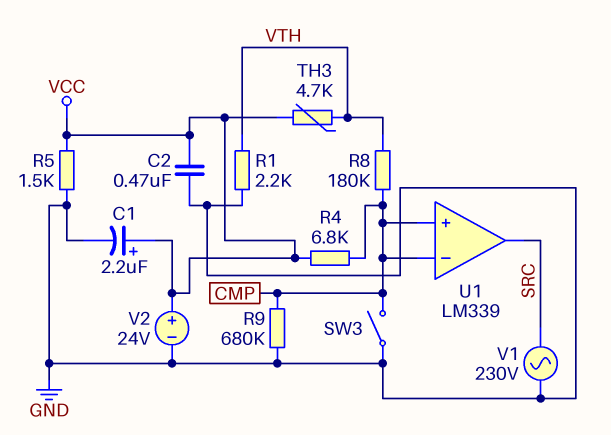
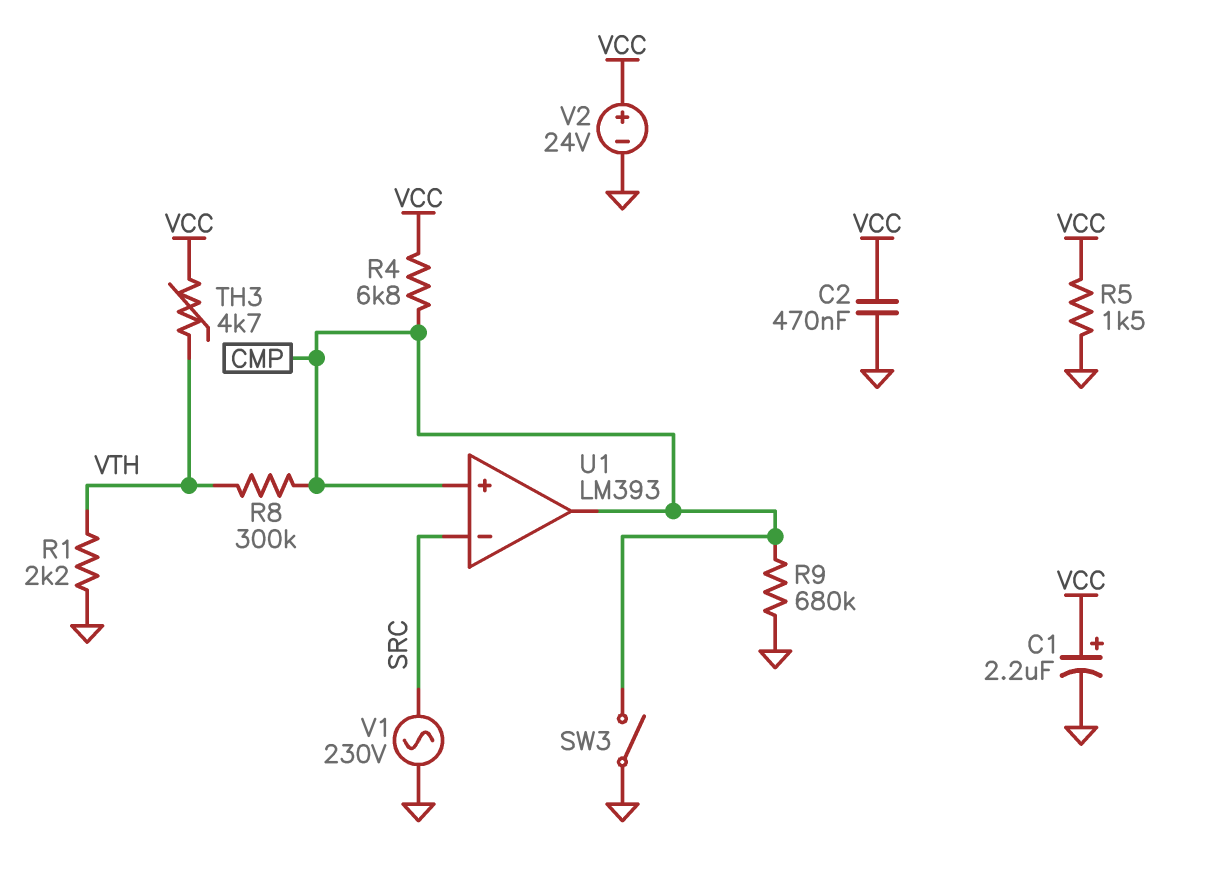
R8: 180k (CMP, VTH) -> 300k (CMP, VTH)
U1: LM339 -> LM393
U1 pin in-: CMP -> SRC
U1 pin out: SRC -> CMP

